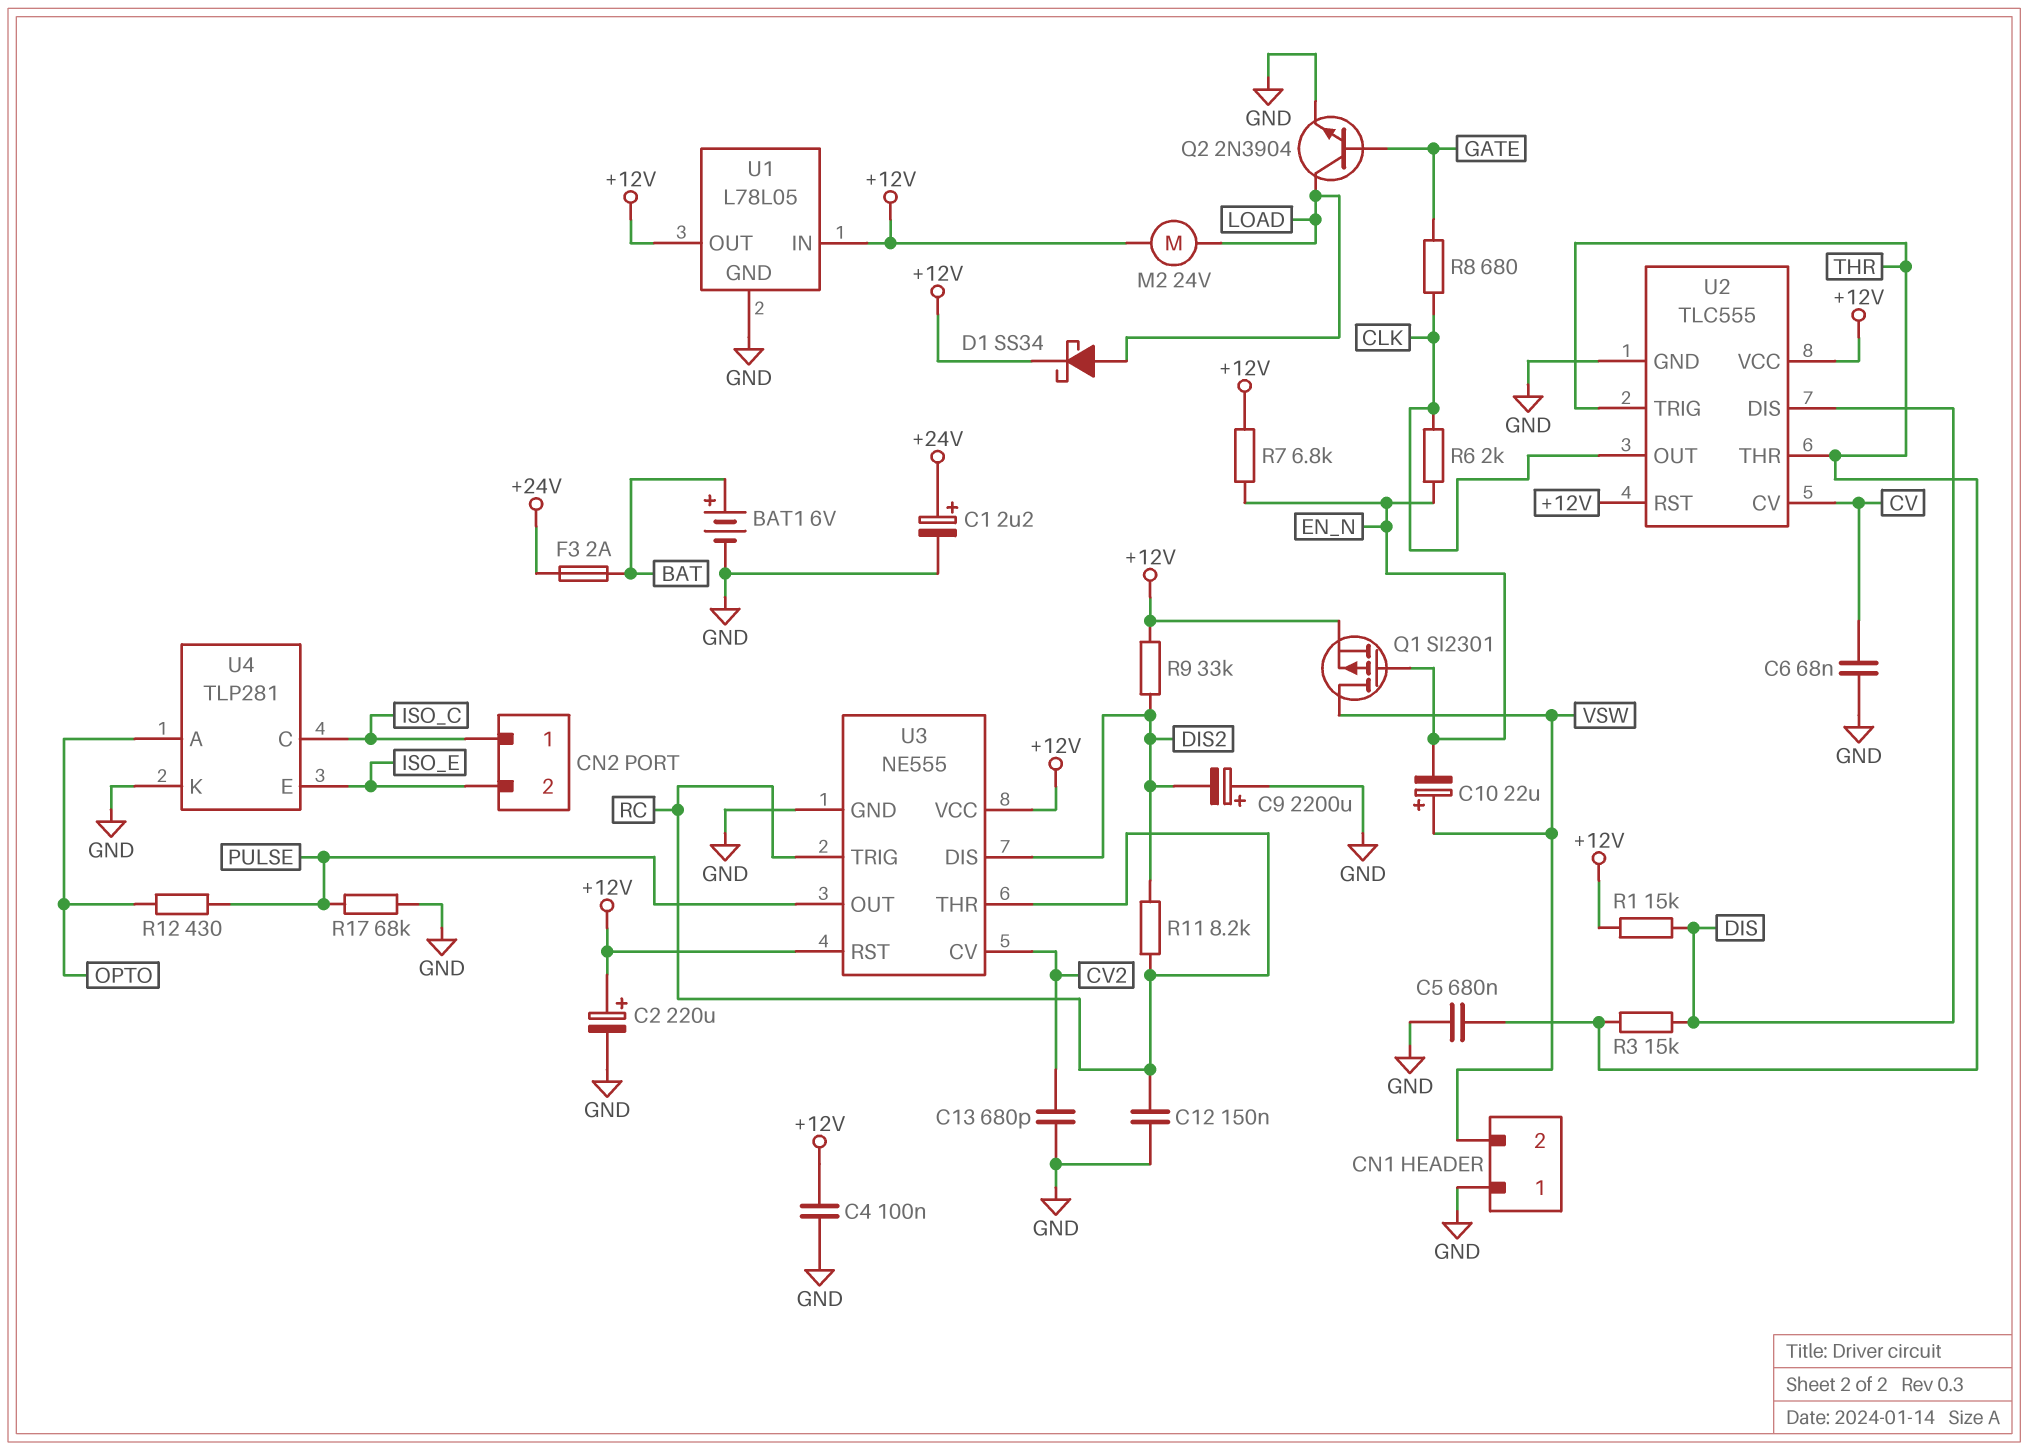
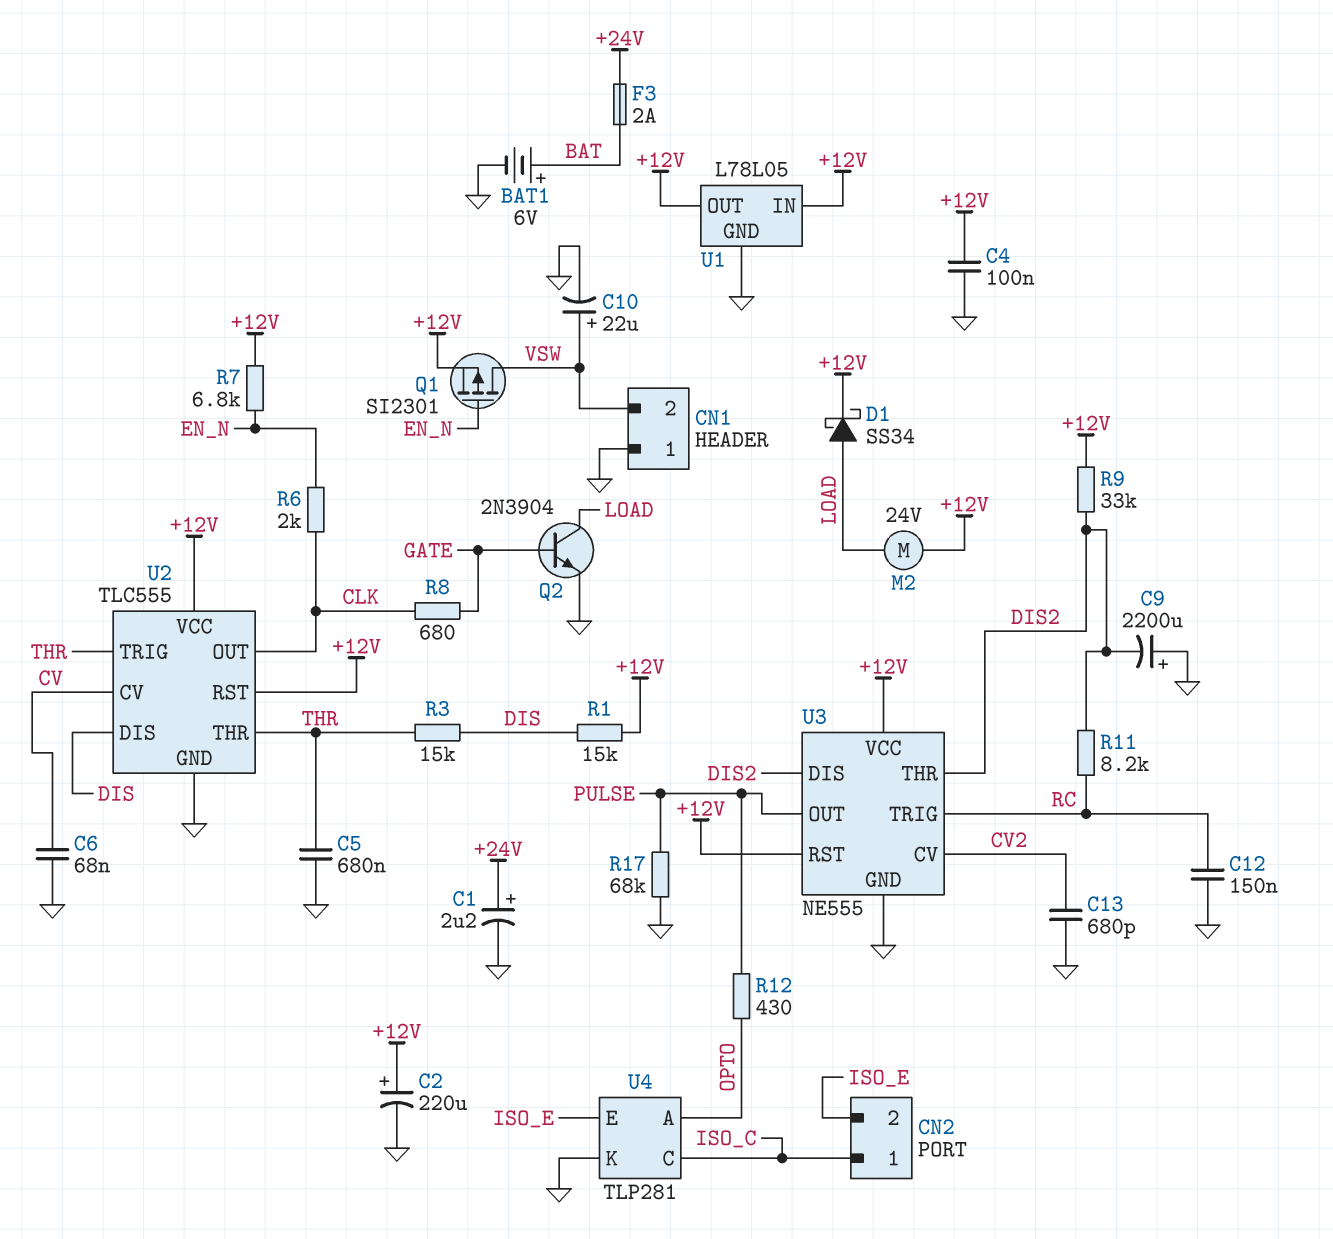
C10: 22uF (plus VSW, minus EN_N) -> 22uF (plus VSW, minus GND)
U3 pin THR: RC -> DIS2

